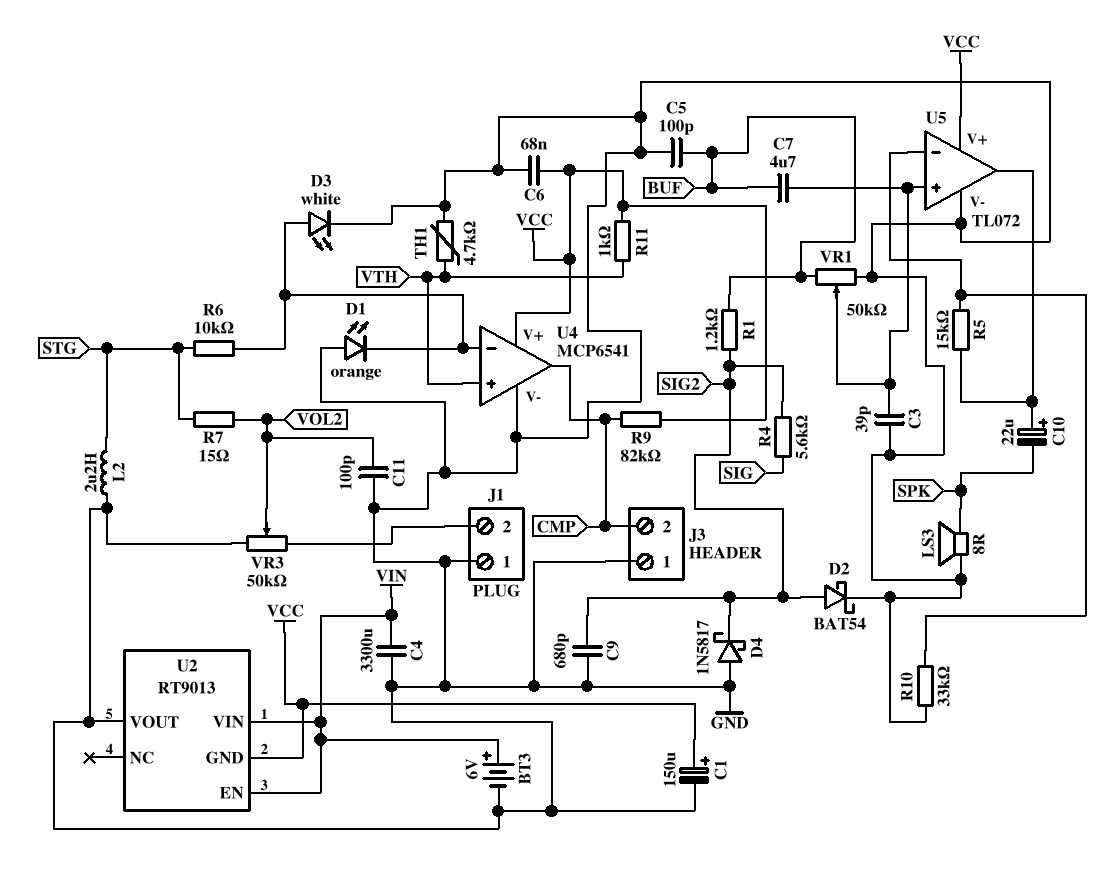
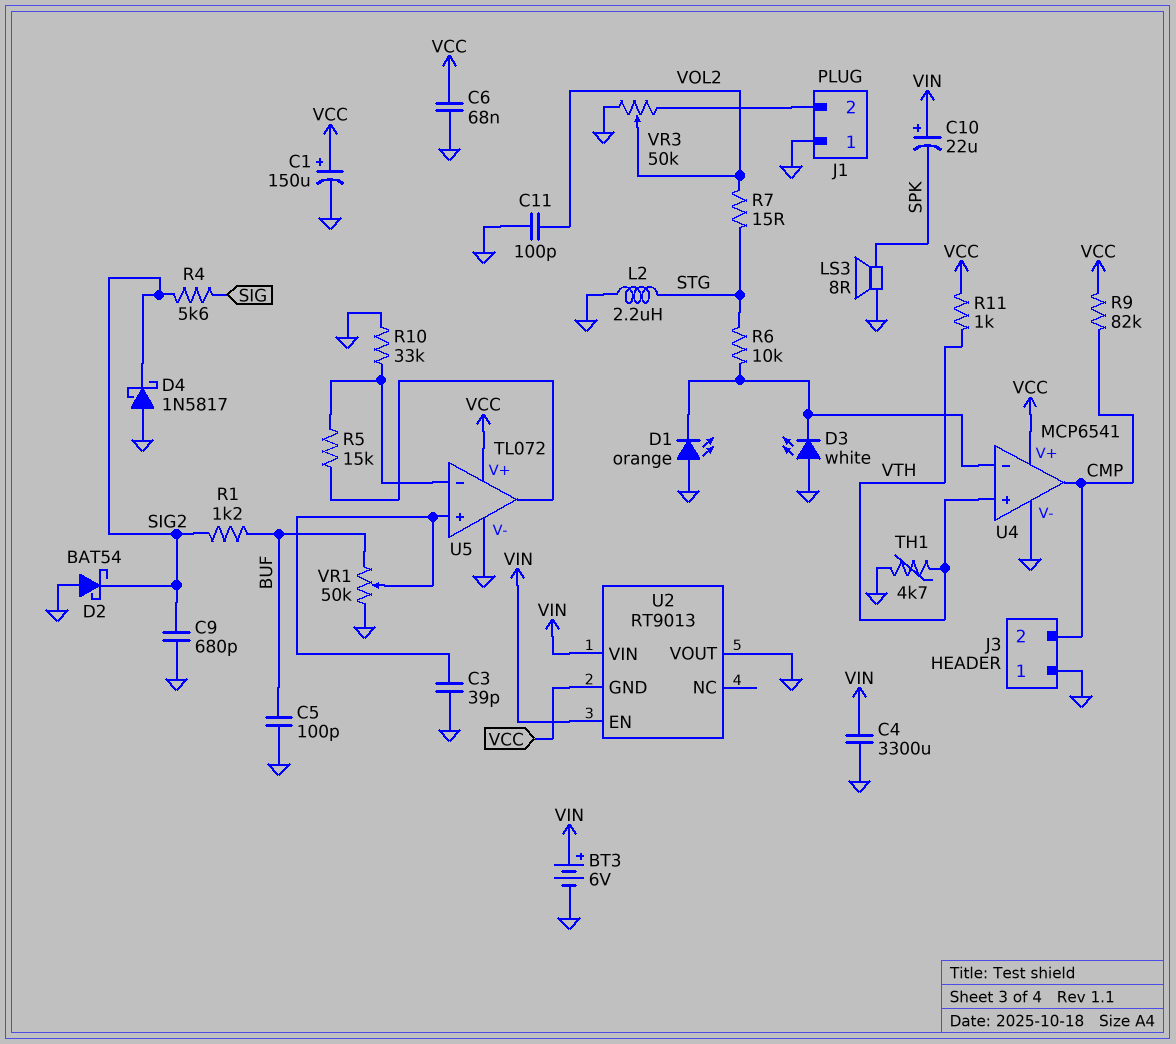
C7: 4.7uF (BUF, U5/in+) -> none
C10: 22uF (plus U5/out, minus SPK) -> 22uF (plus VIN, minus SPK)
D2: schottky BAT54 (A SIG2, K GND) -> schottky BAT54 (A GND, K SIG2)
D3: LED white (A U4/in-, K GND) -> LED white (A GND, K U4/in-)

